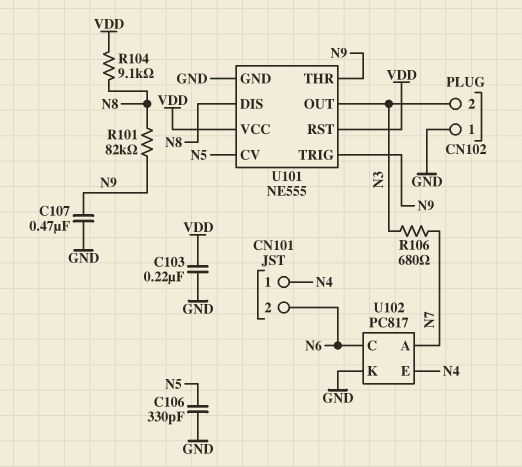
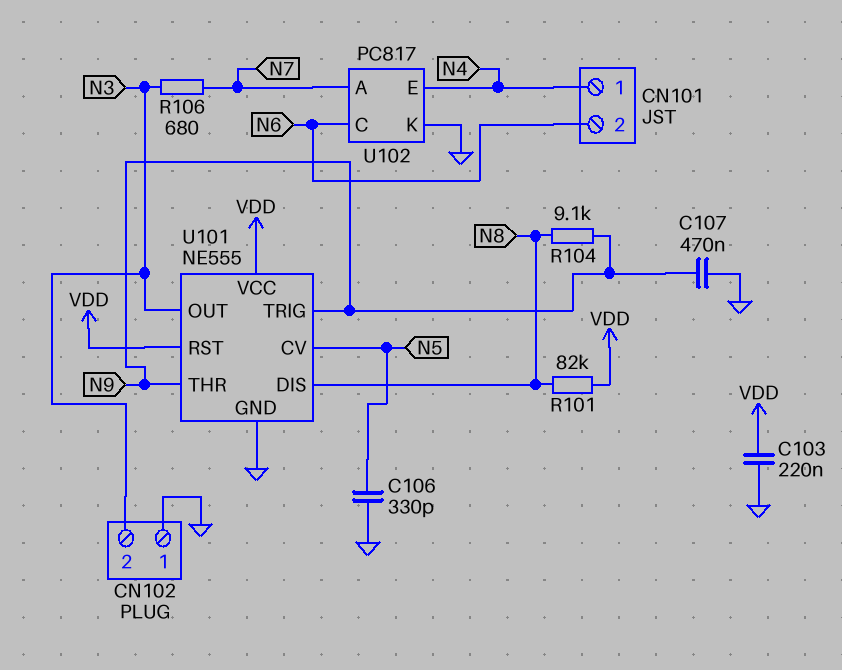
R101: 82k (N8, N9) -> 82k (N8, VDD)
R104: 9.1k (N8, VDD) -> 9.1k (N8, N9)

